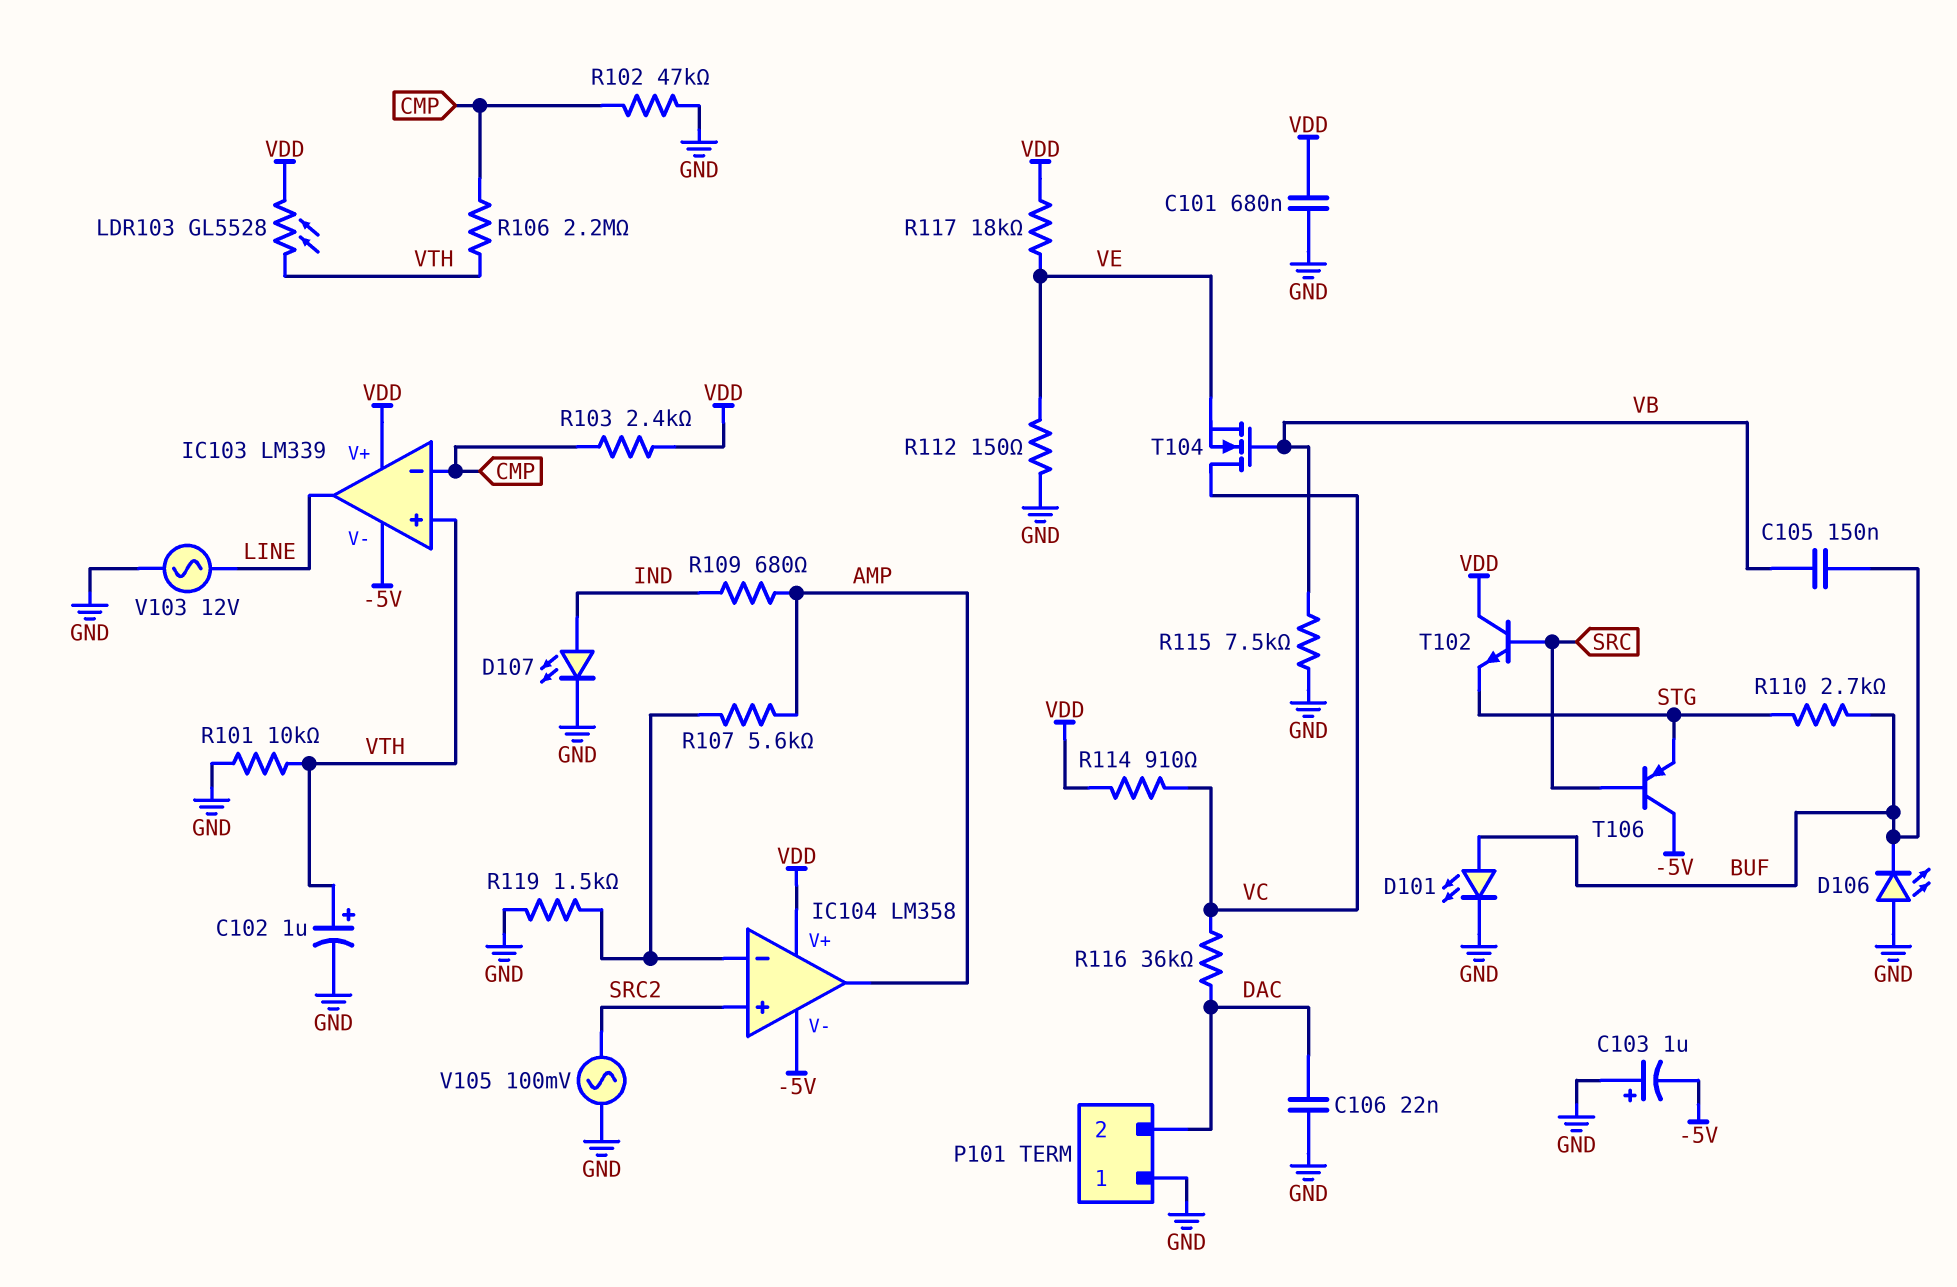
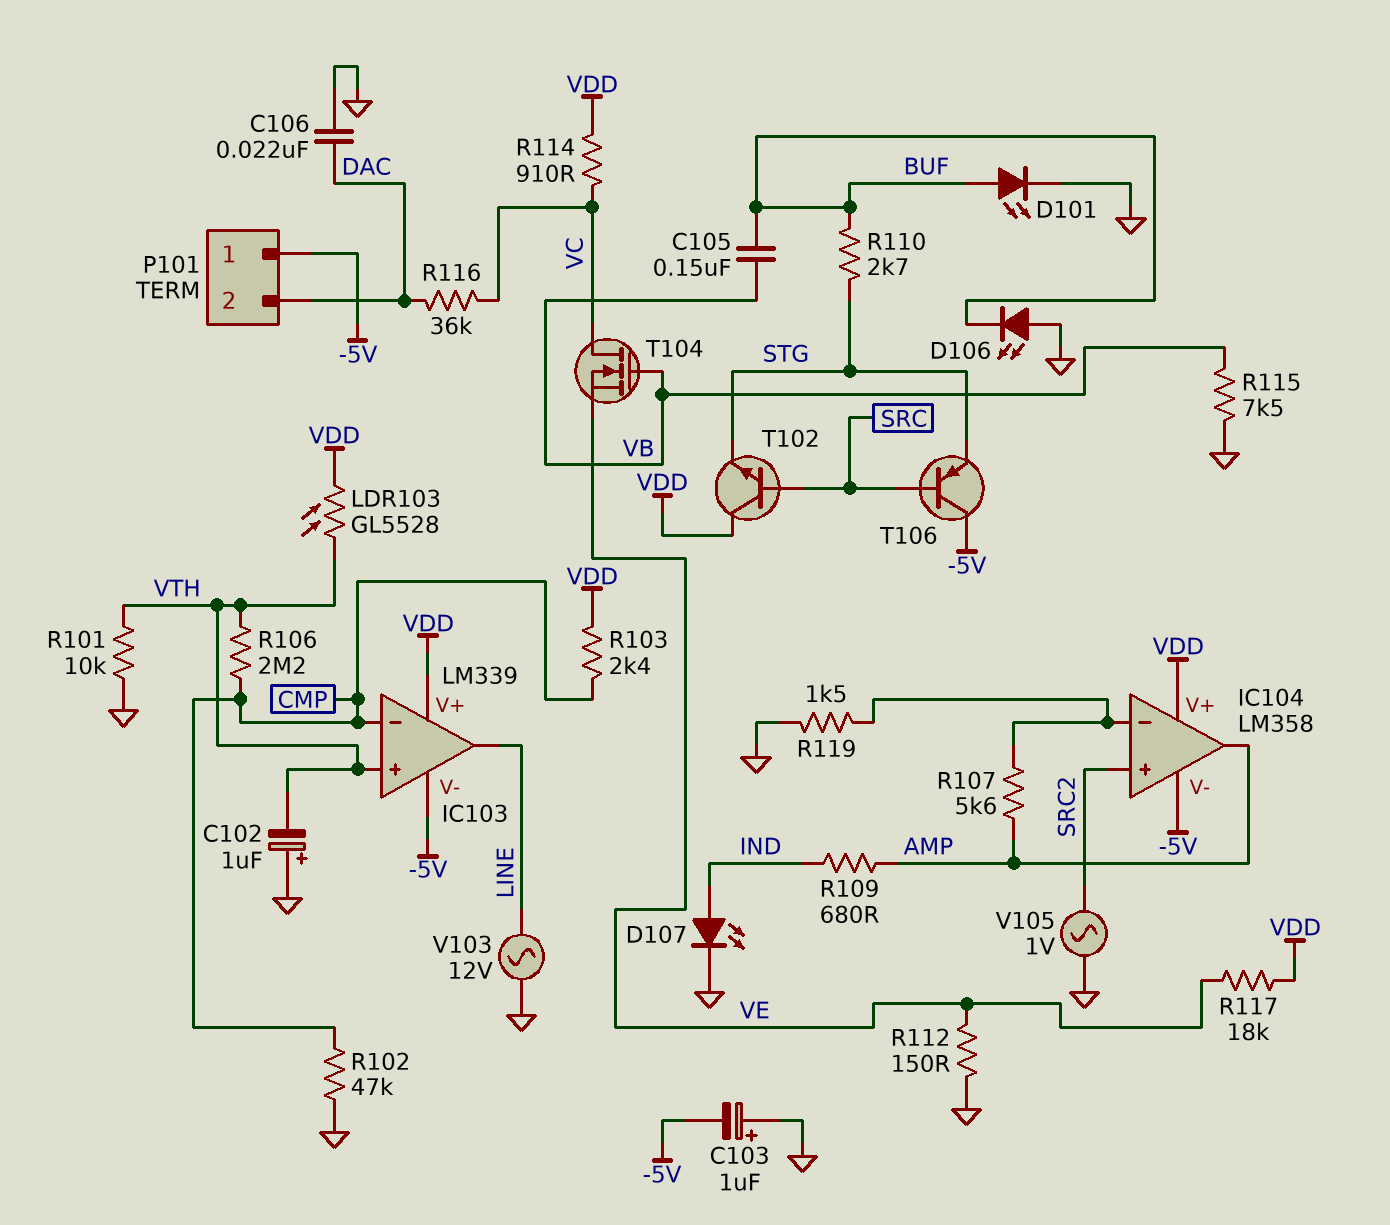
C101: 680nF (GND, VDD) -> none
C102: 1uF (plus VTH, minus GND) -> 1uF (plus GND, minus VTH)
P101 pin 1: GND -> -5V
V105: AC 100mV (GND, SRC2) -> AC 1V (GND, SRC2)

